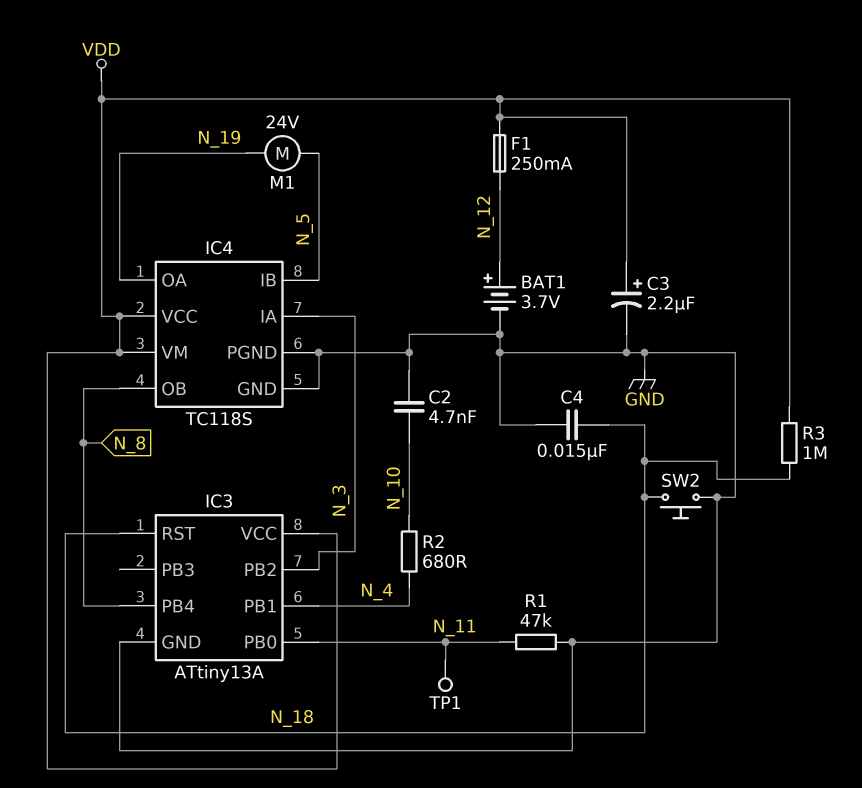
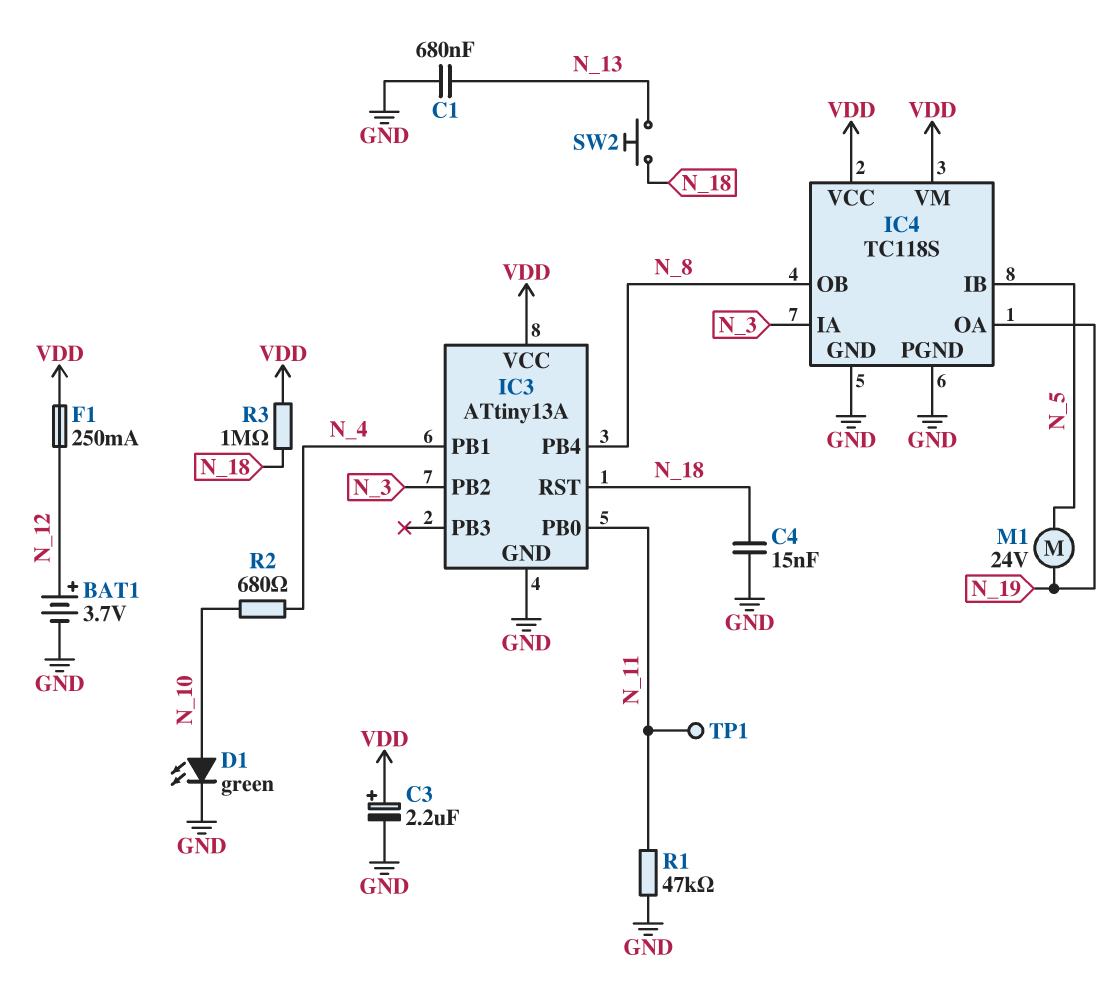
C1: none -> 680nF (GND, N_13)
C2: 4.7nF (GND, N_10) -> none
D1: none -> LED green (A N_10, K GND)
SW2: button (GND, N_18) -> button (N_13, N_18)

